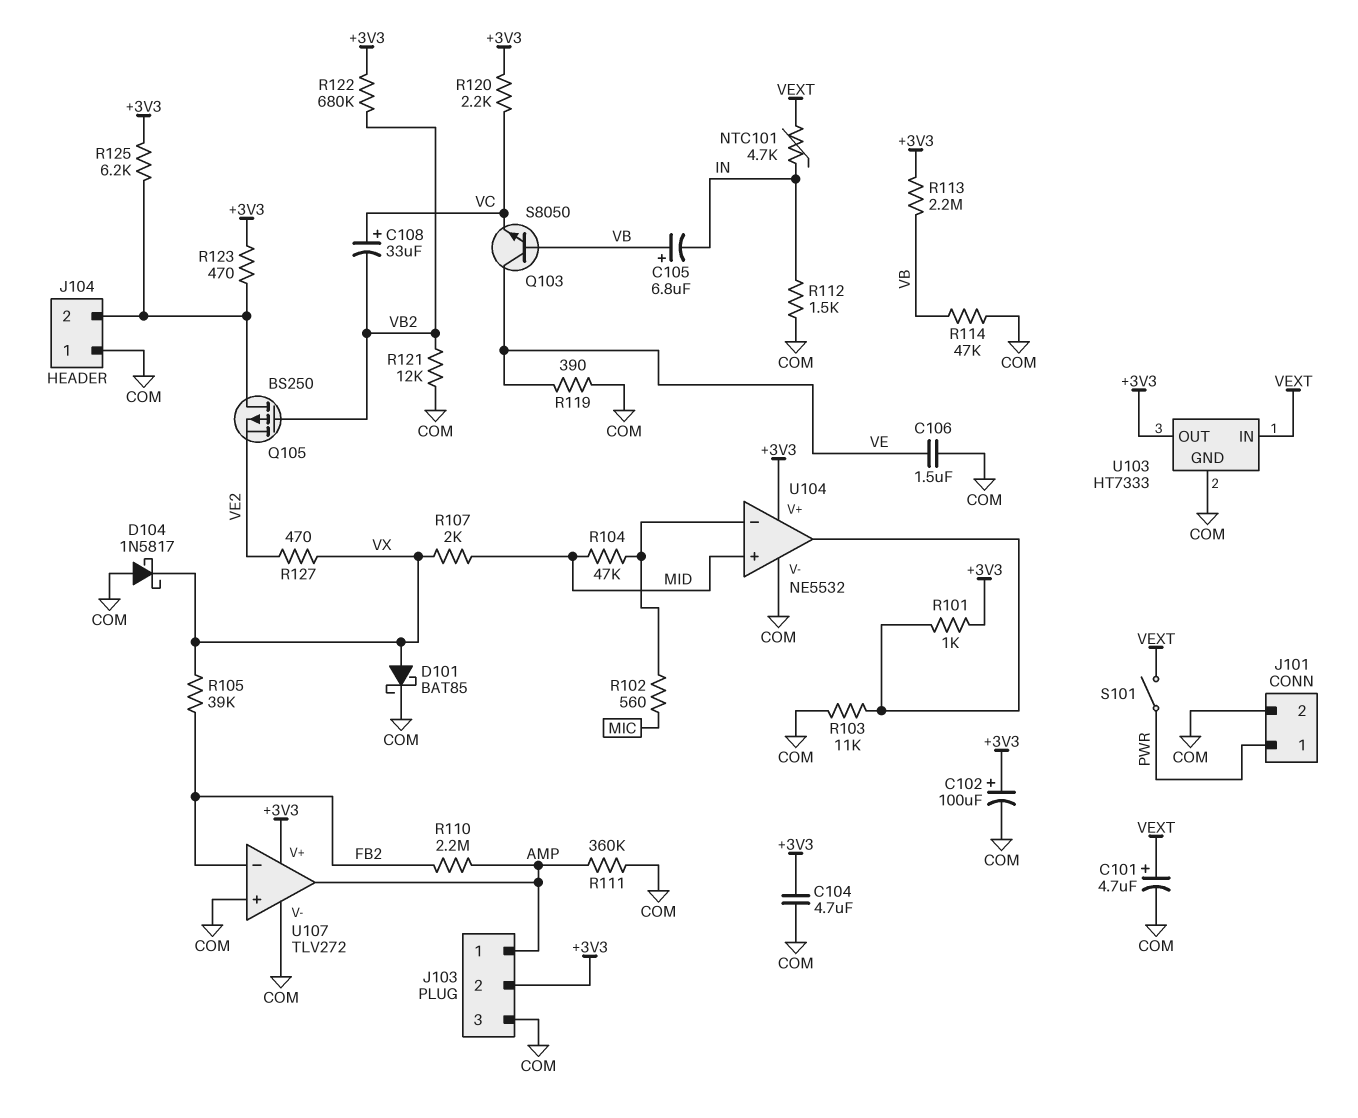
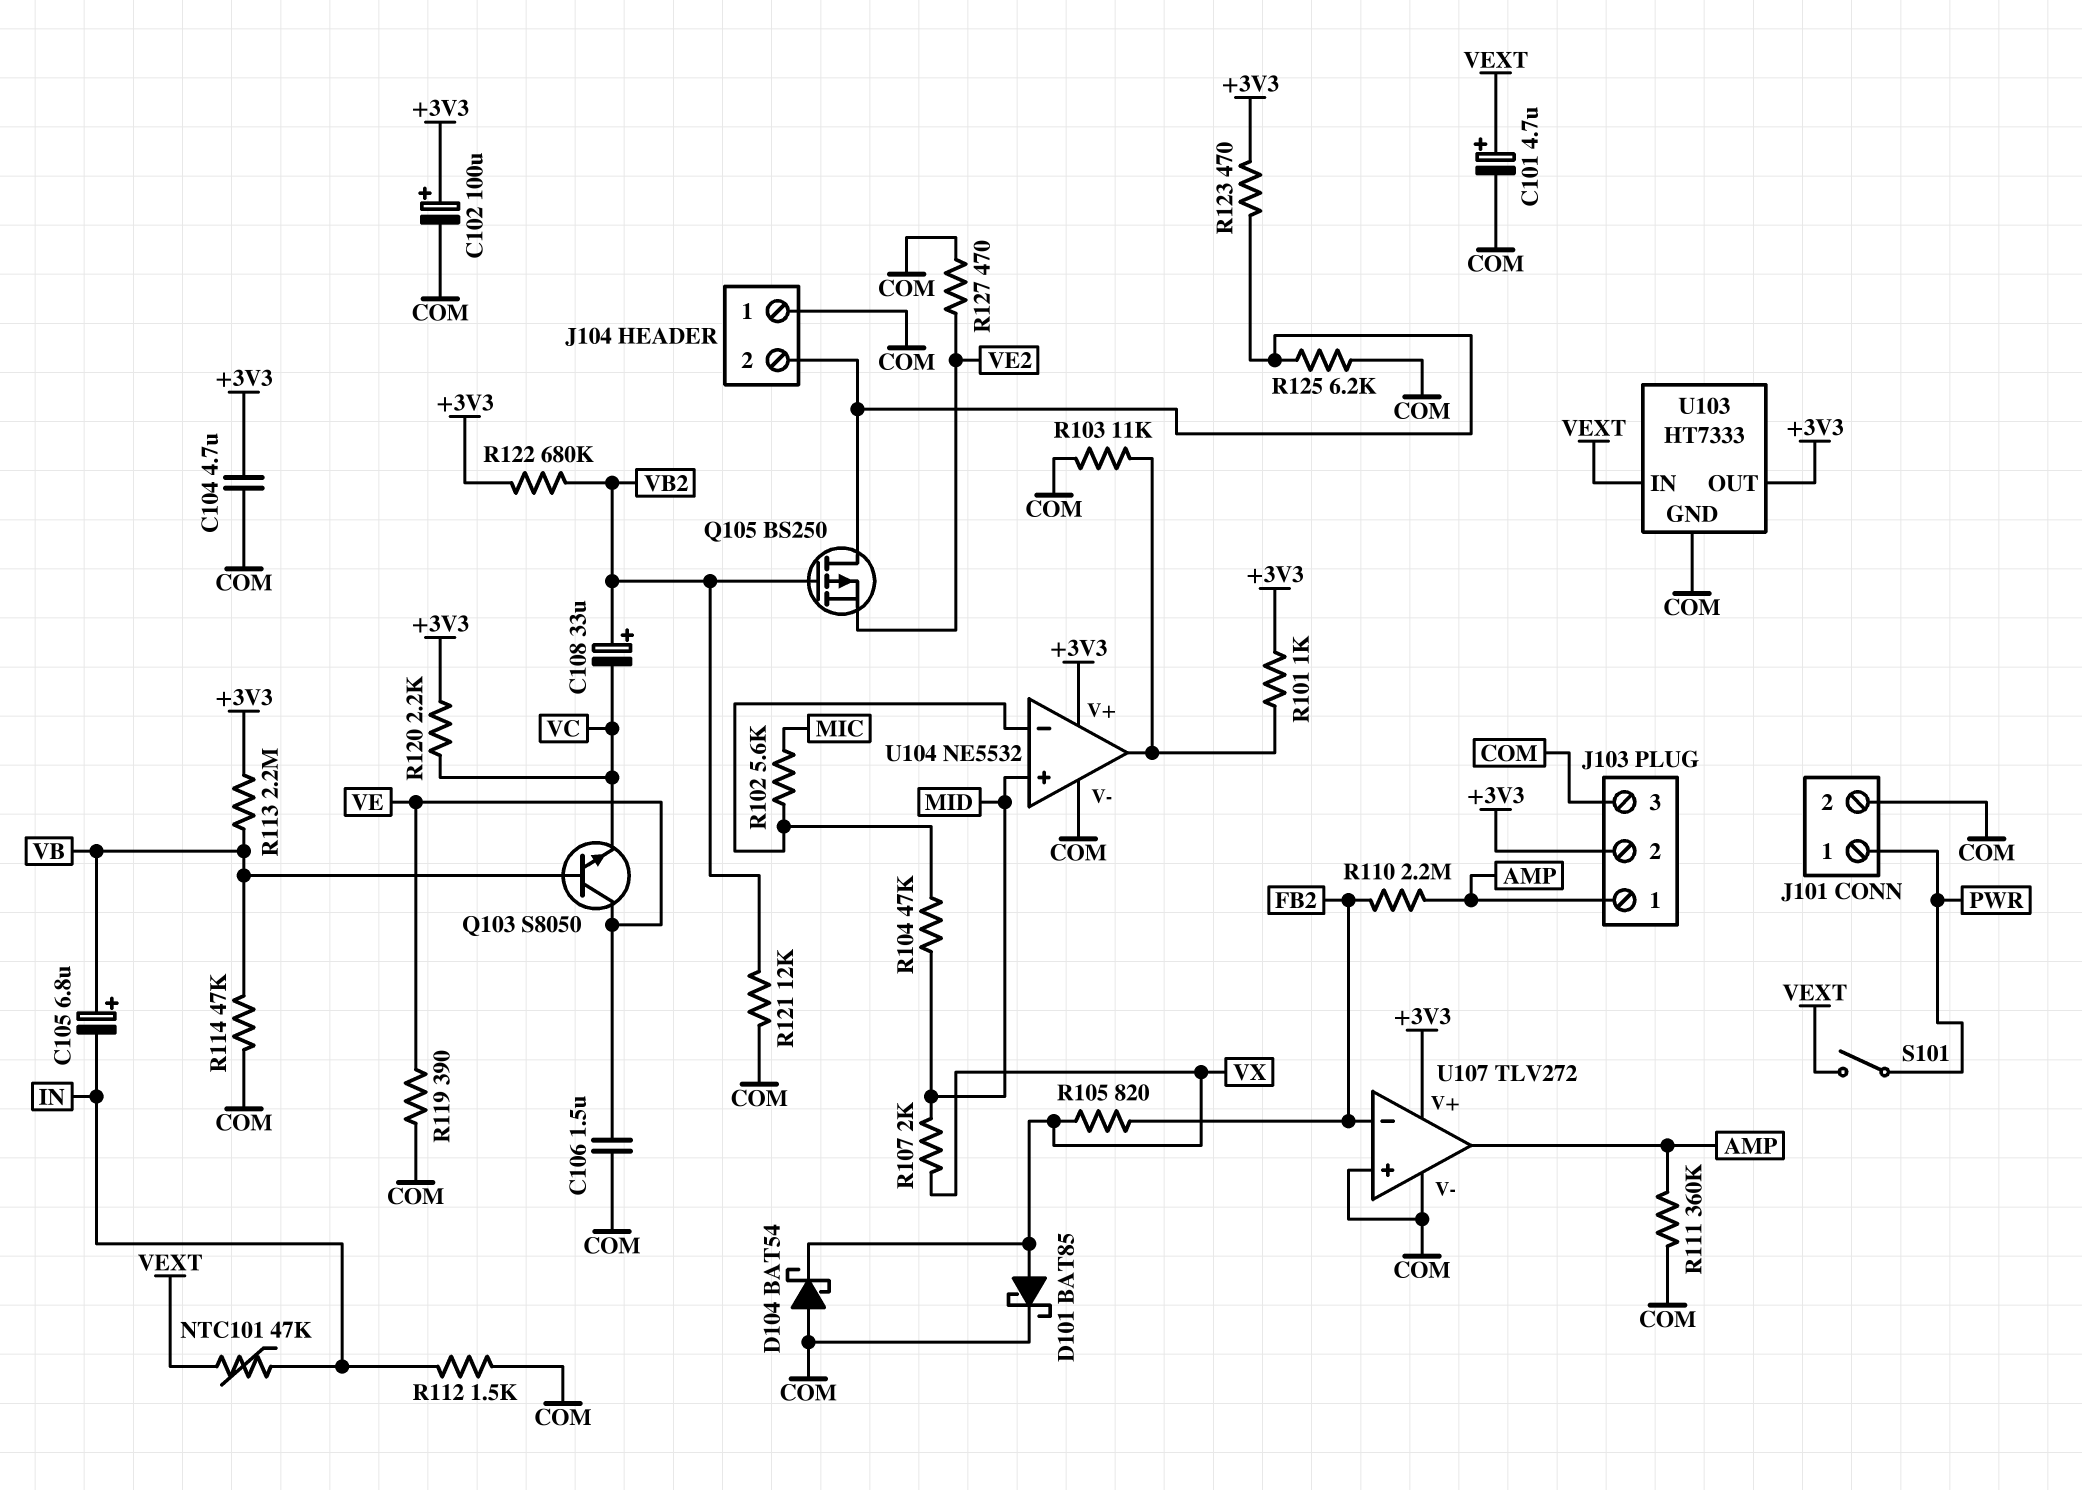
C108: 33uF (plus VC, minus VB2) -> 33uF (plus VB2, minus VC)
D104: schottky 1N5817 (A COM, K VX) -> schottky BAT54 (A COM, K VX)
NTC101: 4.7k (IN, VEXT) -> 47k (IN, VEXT)
R102: 560 (MIC, U104/in-) -> 5.6k (MIC, U104/in-)
R105: 39k (FB2, VX) -> 820 (FB2, VX)
R125: 6.2k (+3V3, J104/2) -> 6.2k (COM, J104/2)
R127: 470 (VE2, VX) -> 470 (COM, VE2)

